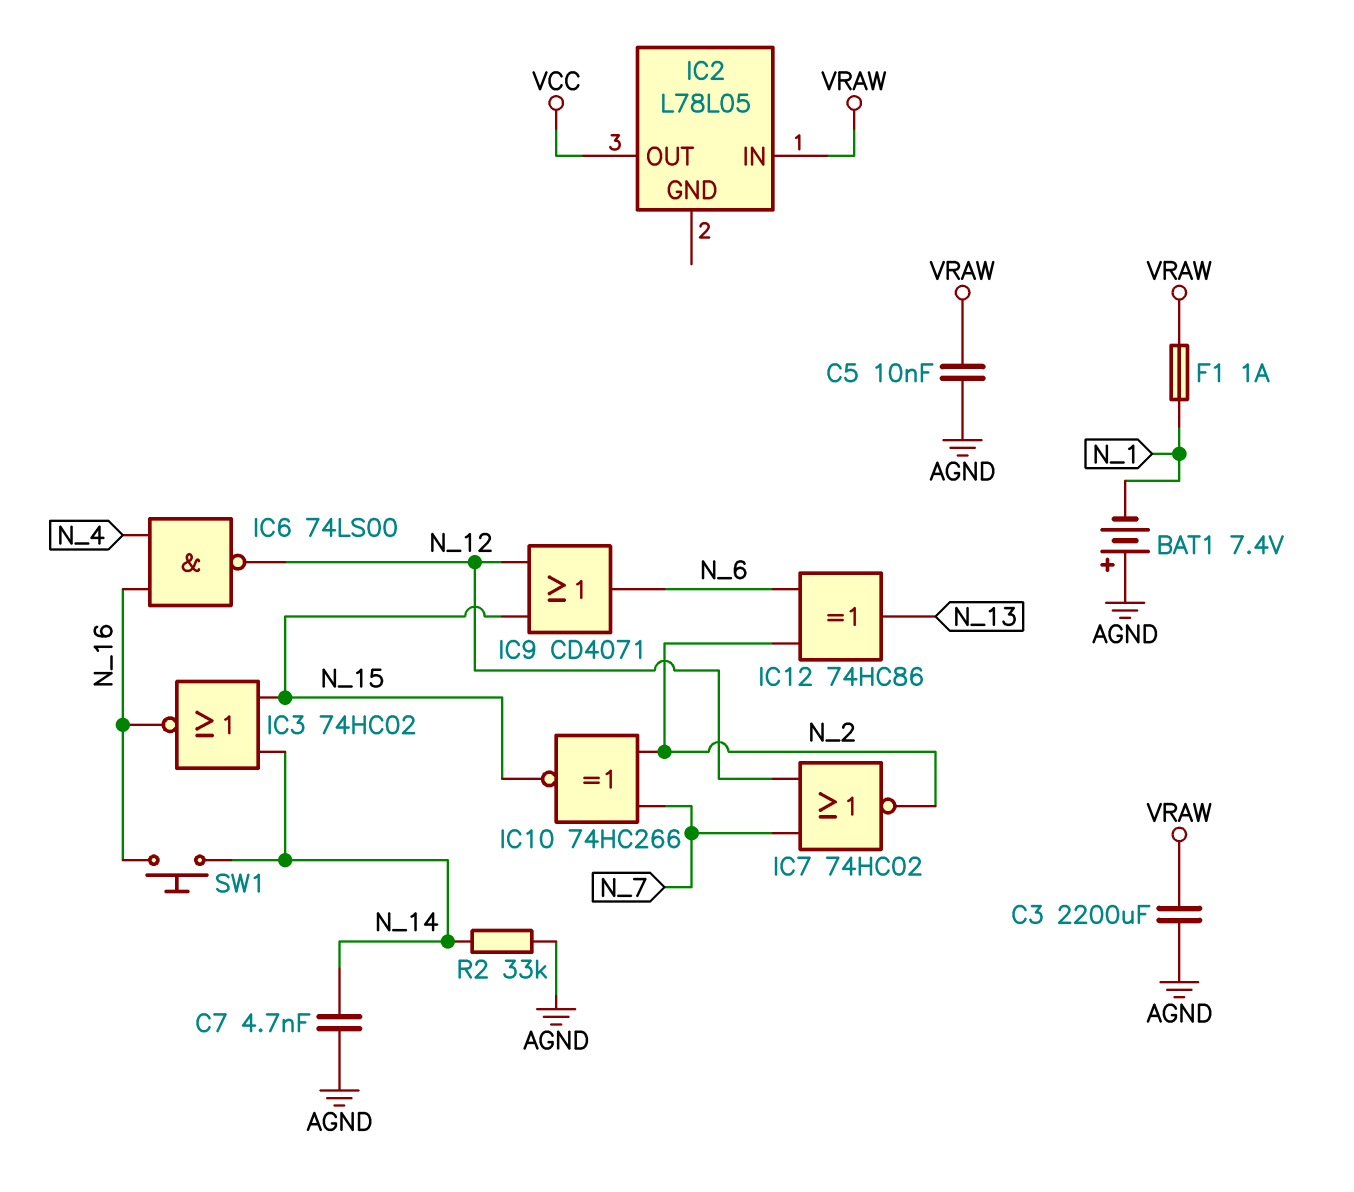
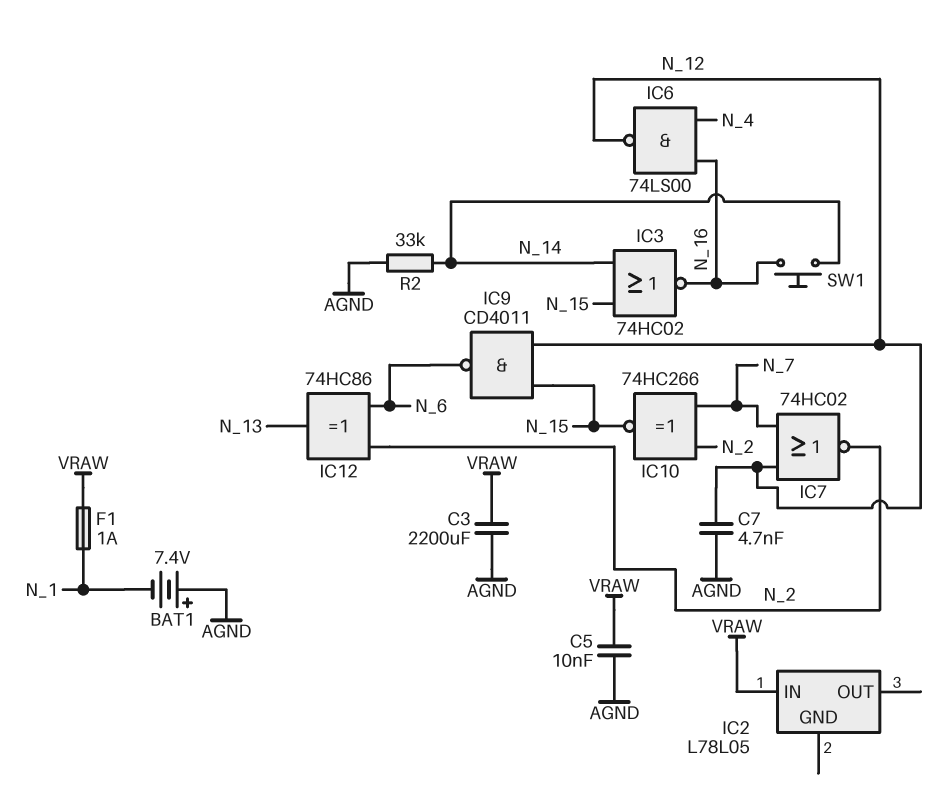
C7: 4.7nF (AGND, N_14) -> 4.7nF (AGND, N_12)
IC2 pin OUT: VCC -> none
IC9: OR CD4071 (in N_12, in N_15, out N_6) -> NAND CD4011 (in N_12, in N_15, out N_6)

